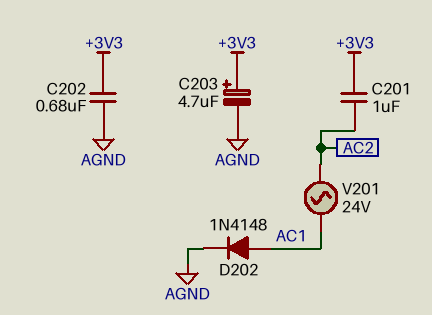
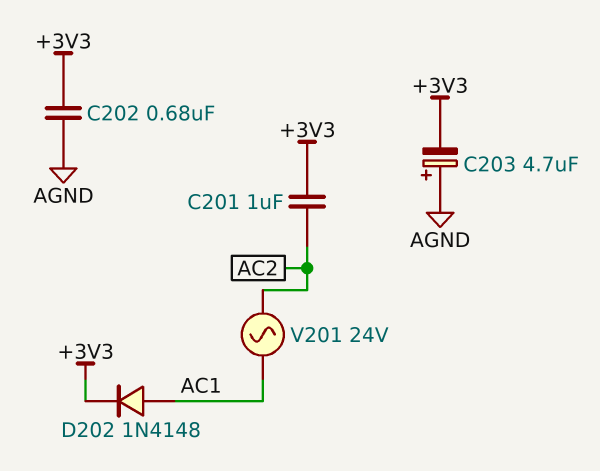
C203: 4.7uF (plus +3V3, minus AGND) -> 4.7uF (plus AGND, minus +3V3)
D202: diode 1N4148 (A AC1, K AGND) -> diode 1N4148 (A AC1, K +3V3)

